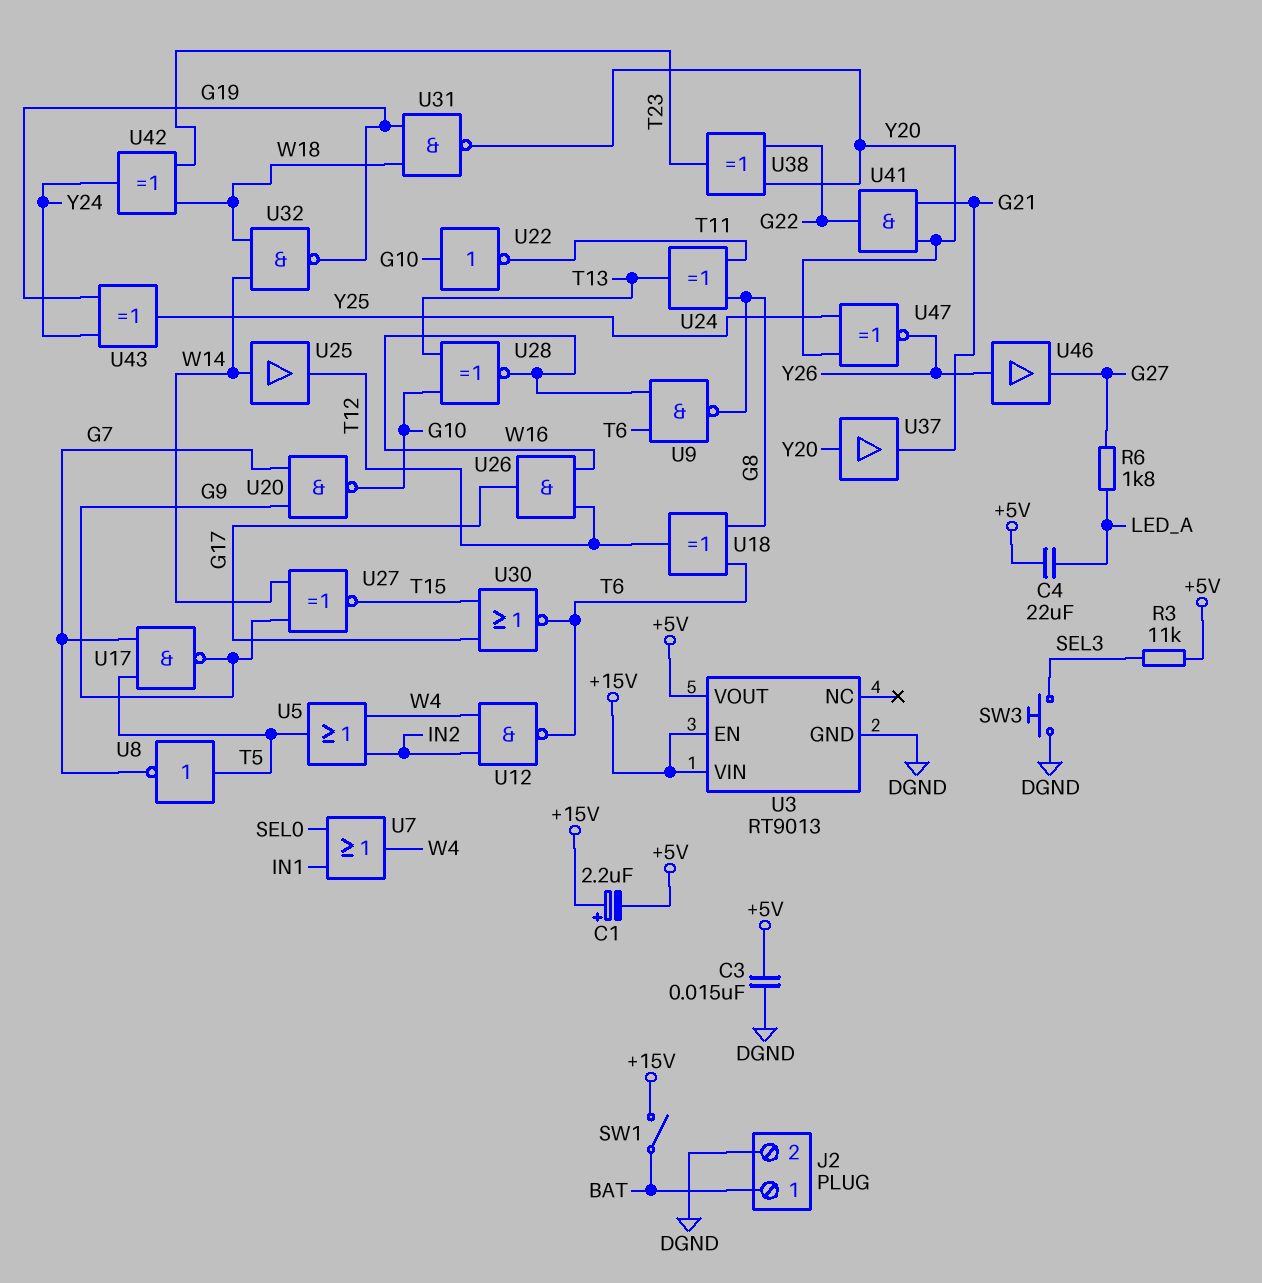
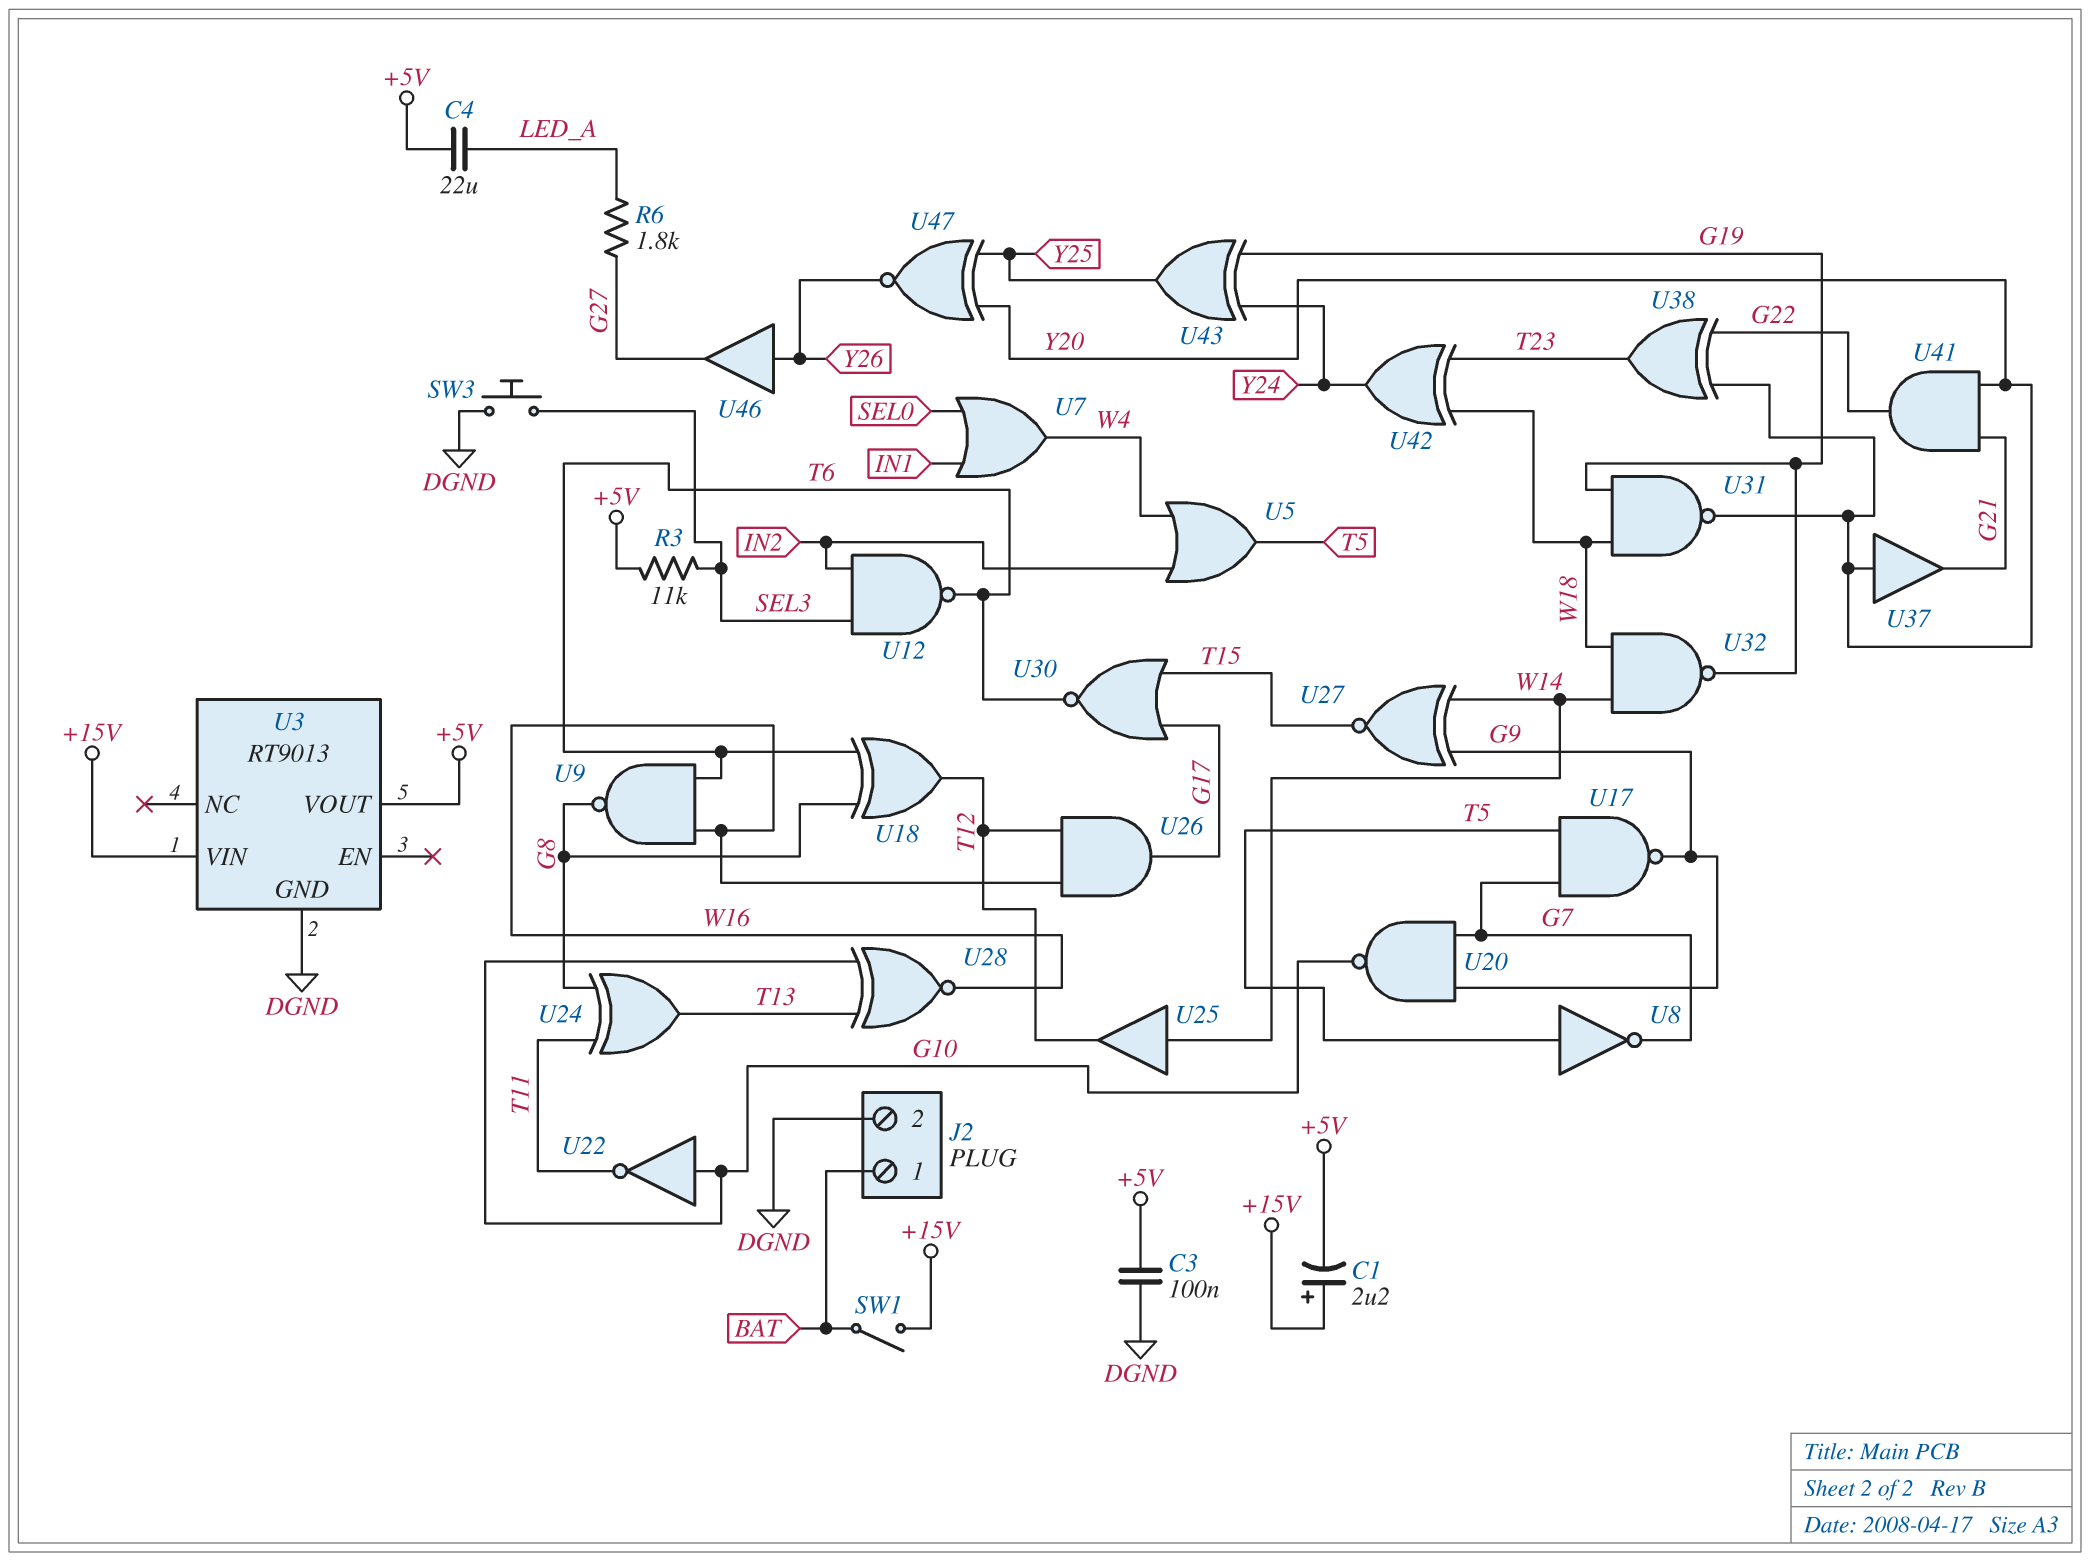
C3: 15nF (+5V, DGND) -> 100nF (+5V, DGND)
U3 pin EN: +15V -> none
U12: NAND (in IN2, in W4, out T6) -> NAND (in IN2, in SEL3, out T6)

